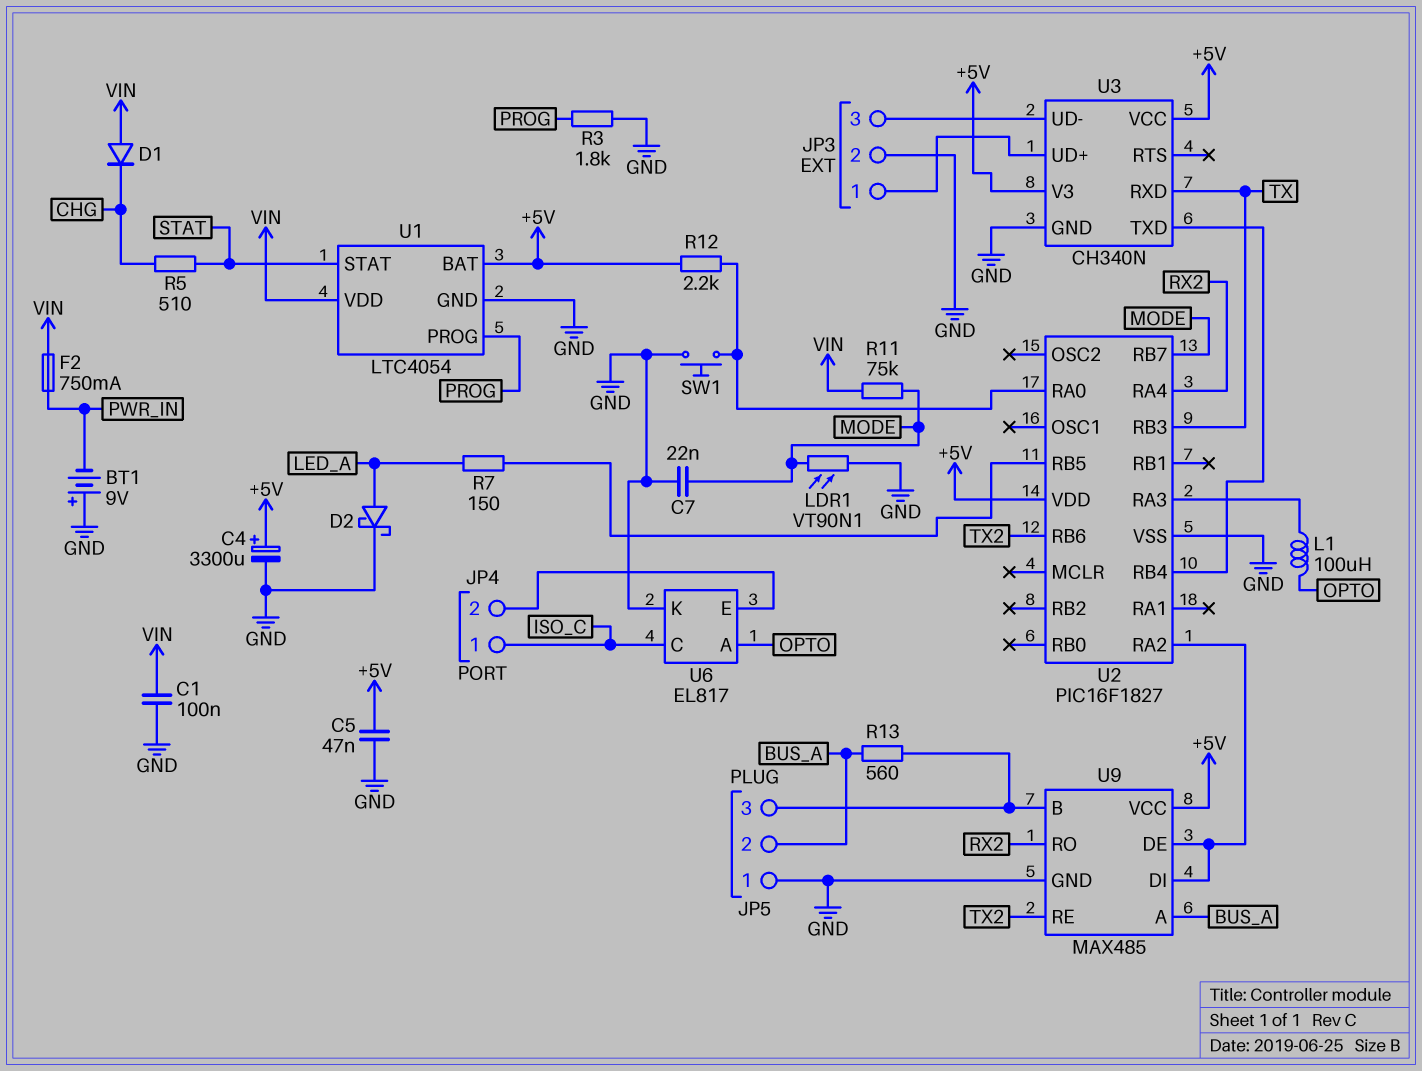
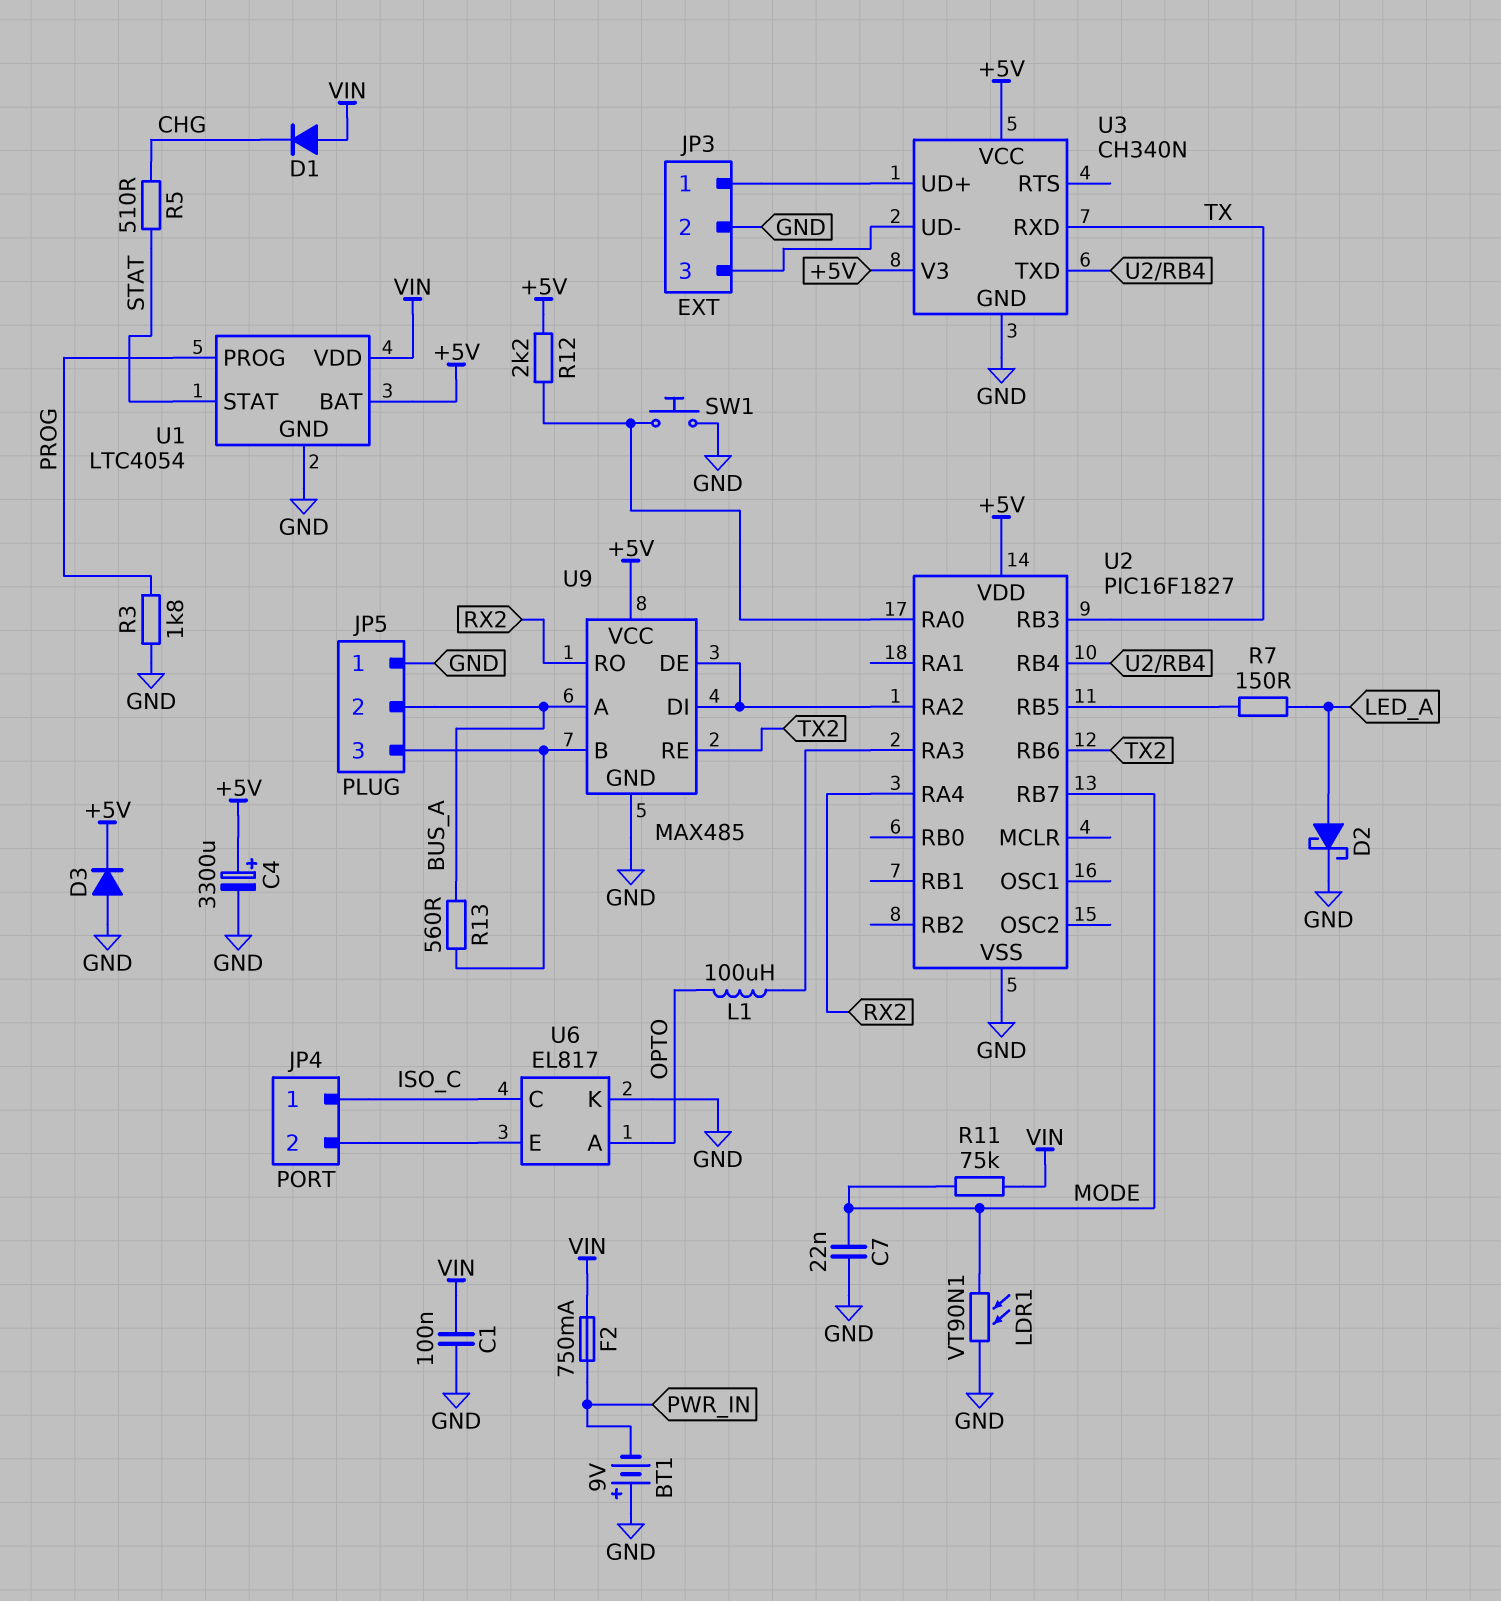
C5: 47nF (+5V, GND) -> none
D3: none -> diode (A GND, K +5V)

